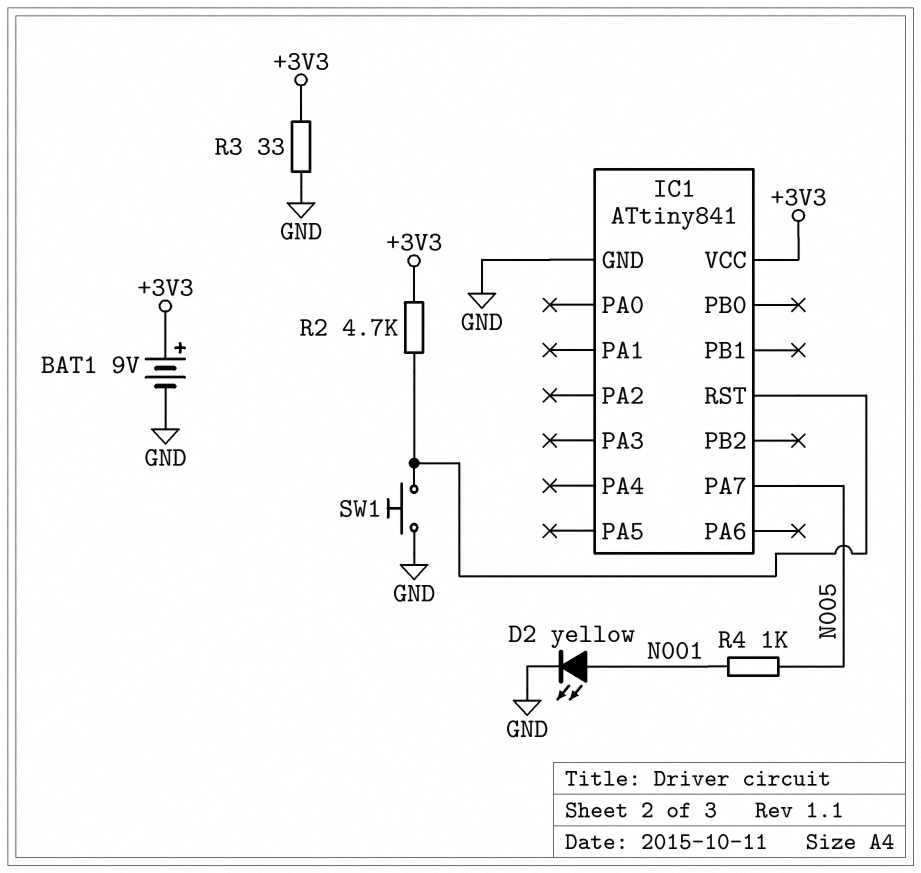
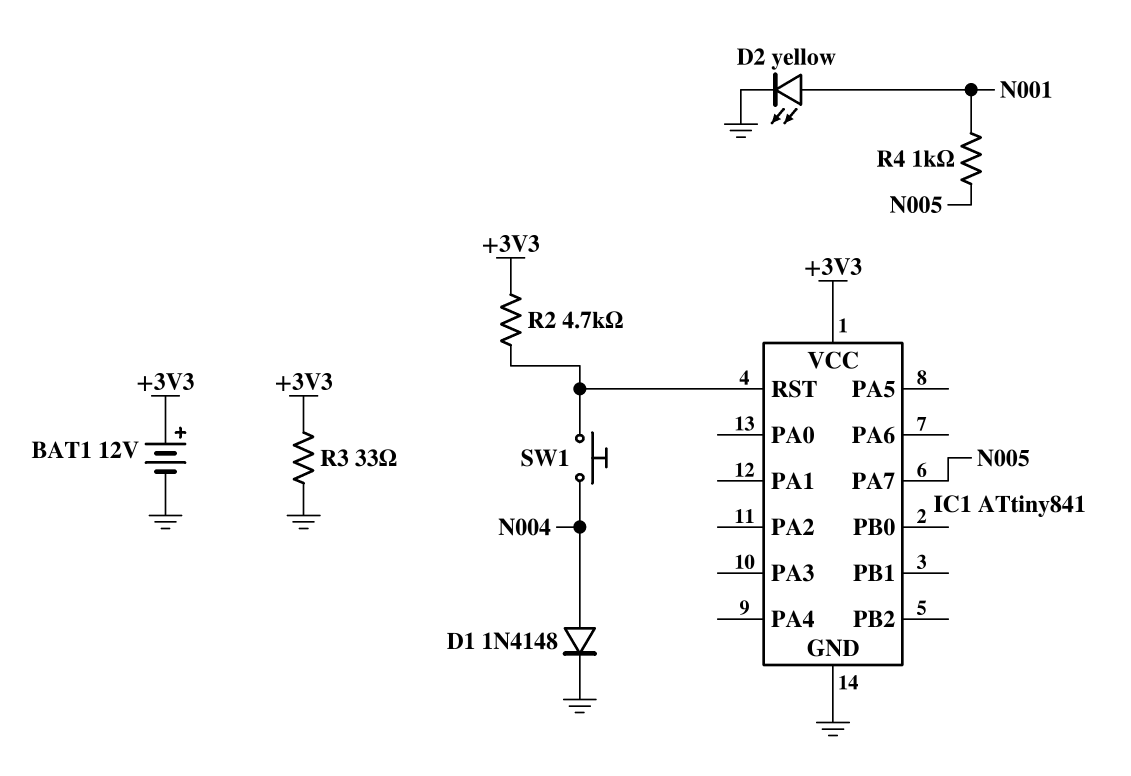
BAT1: 9V (plus +3V3, minus GND) -> 12V (plus +3V3, minus GND)
D1: none -> diode 1N4148 (A N004, K GND)
SW1: button (GND, IC1/RST) -> button (IC1/RST, N004)

